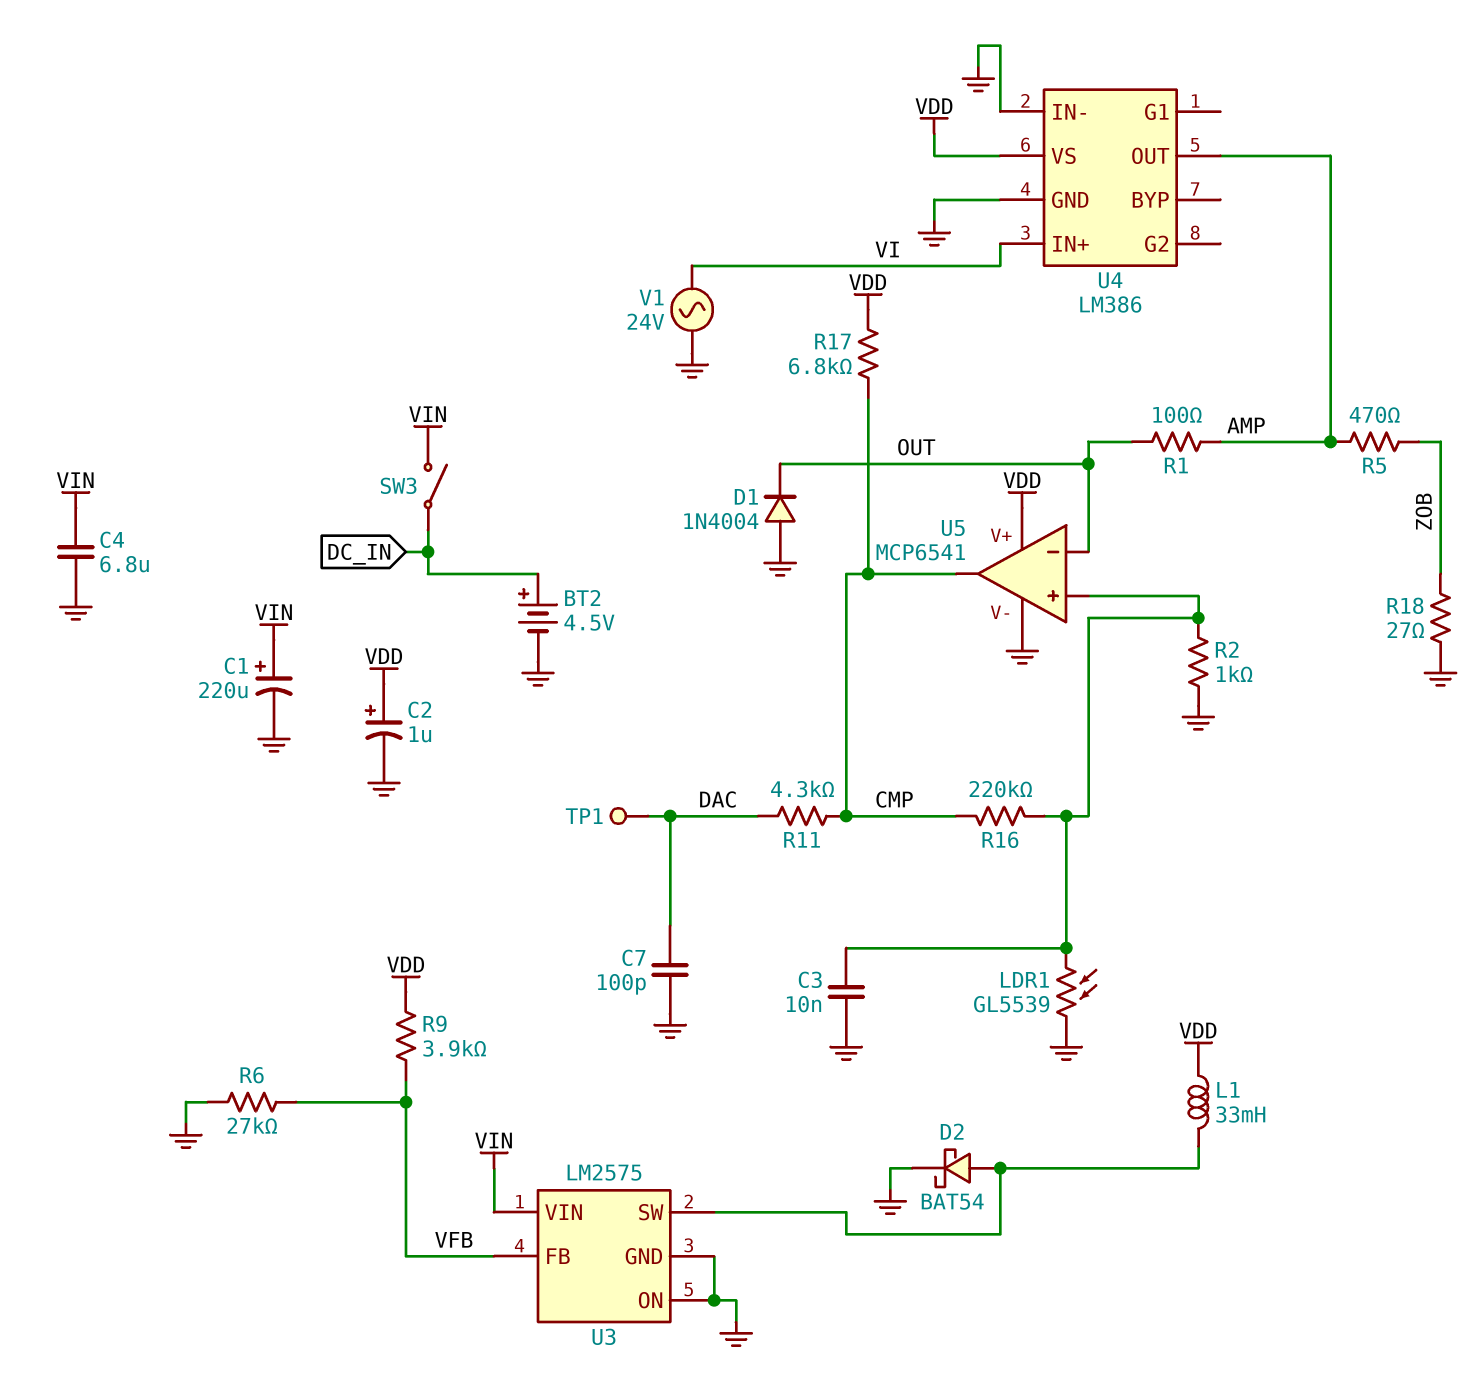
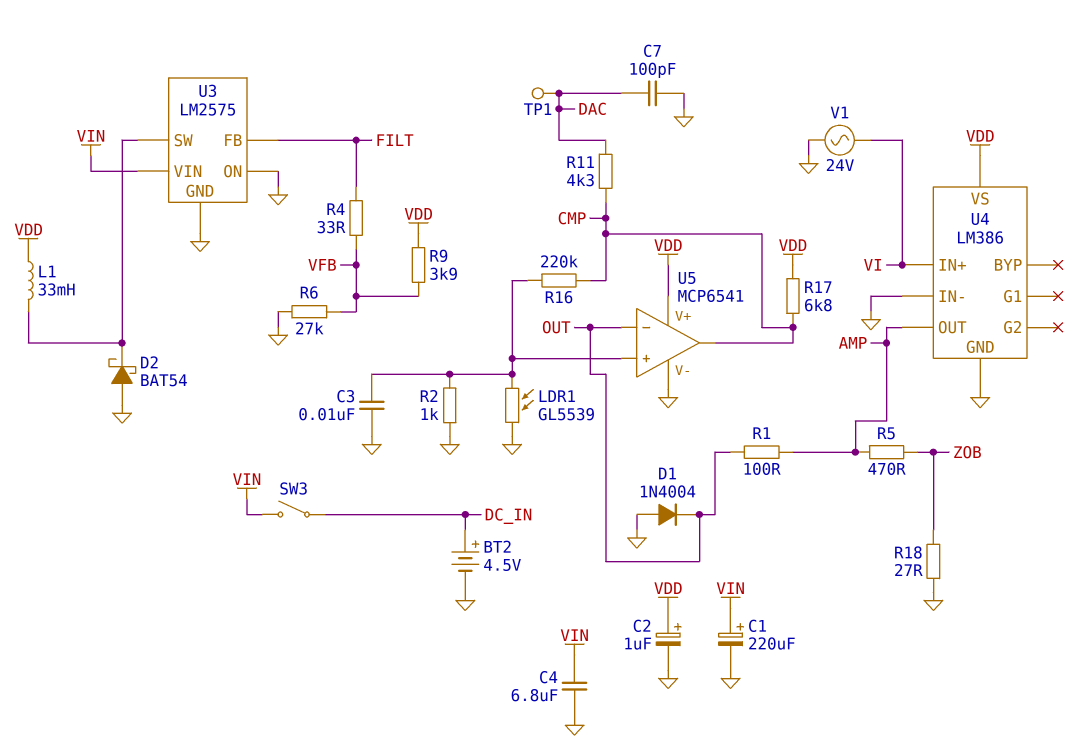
D2: schottky BAT54 (A U3/SW, K GND) -> schottky BAT54 (A GND, K U3/SW)
R4: none -> 33 (FILT, VFB)
U3 pin FB: VFB -> FILT

